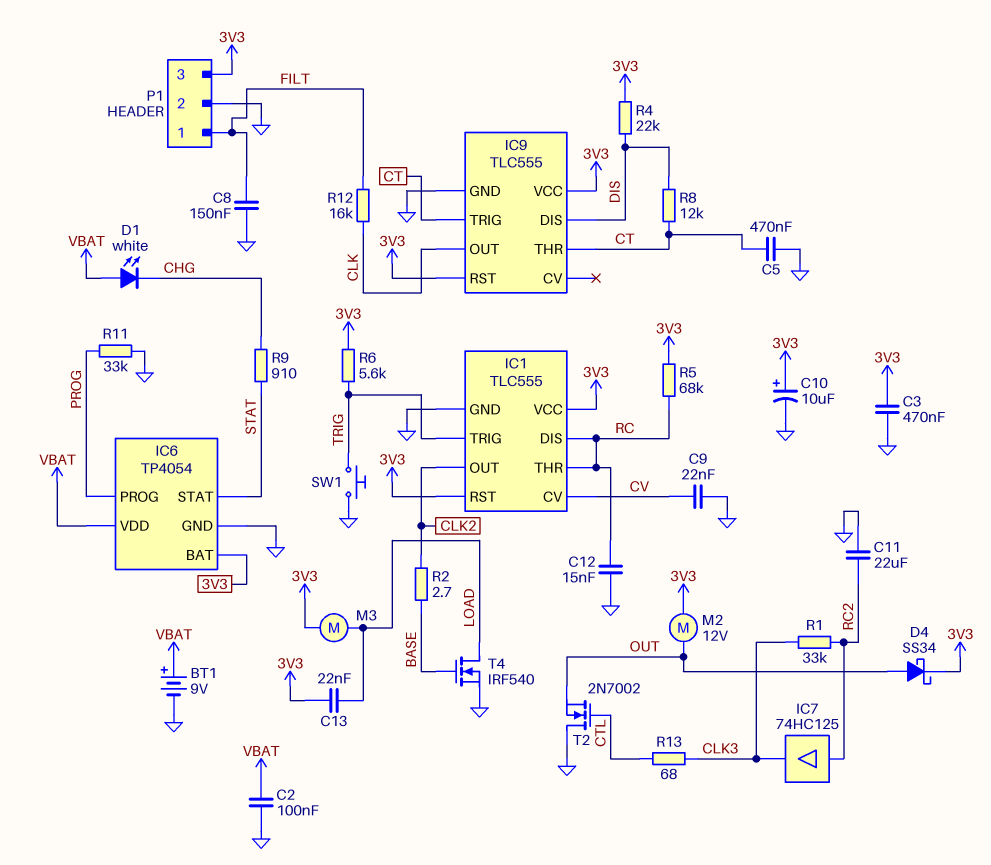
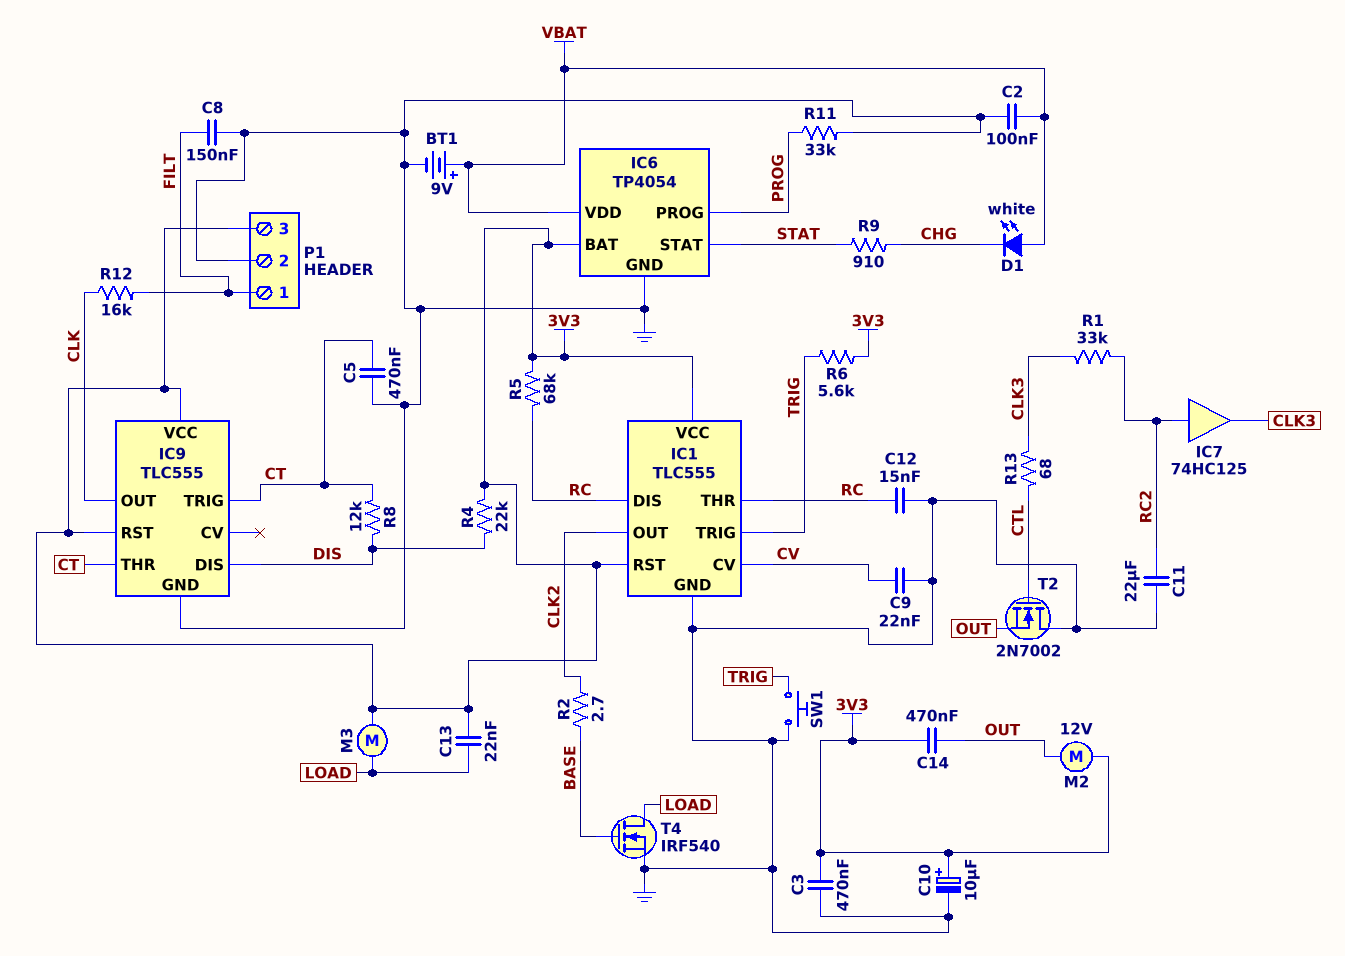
C14: none -> 470nF (3V3, OUT)
D4: schottky SS34 (A OUT, K 3V3) -> none

